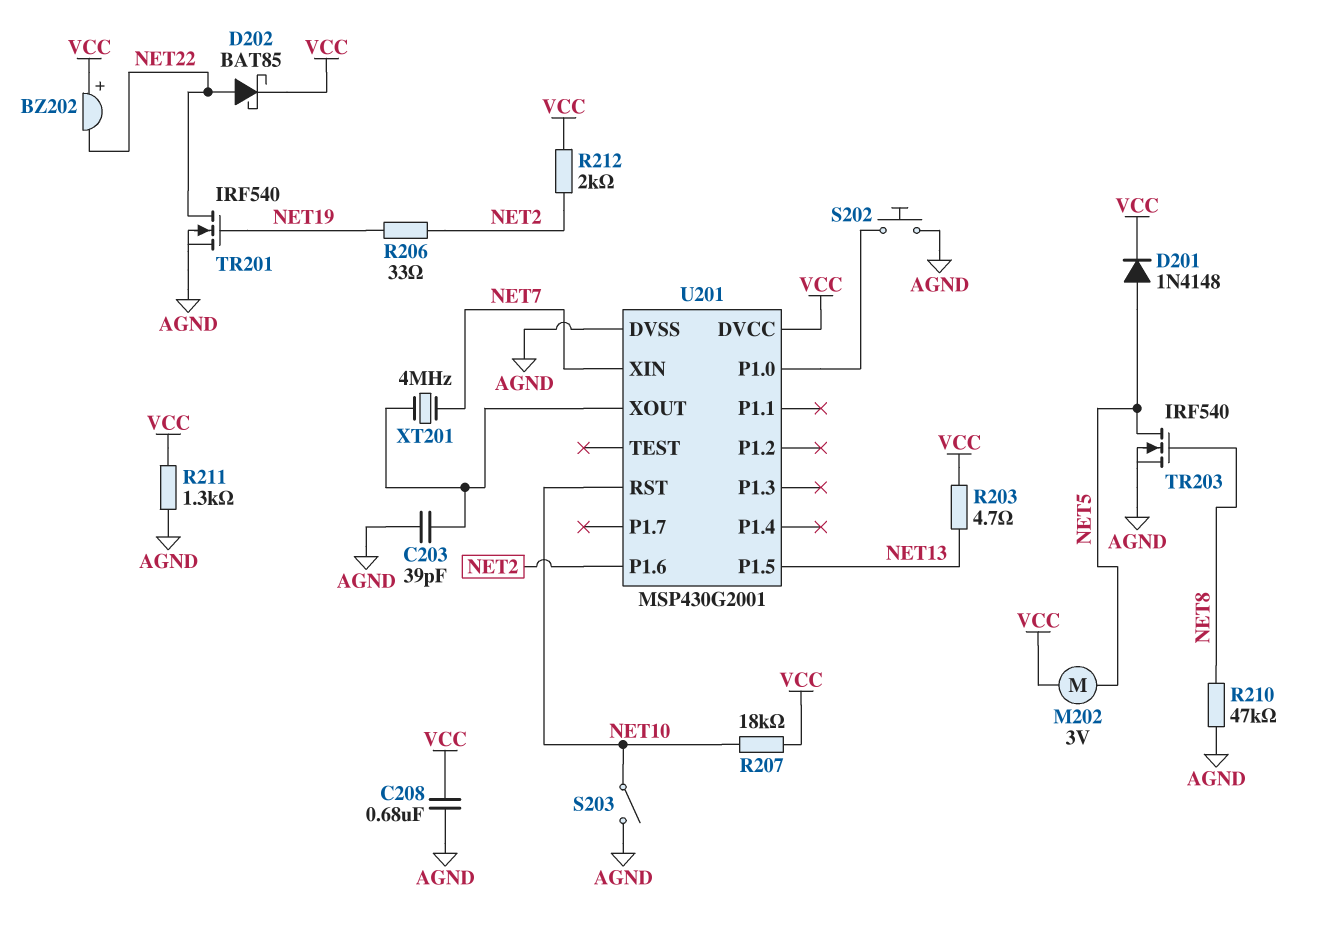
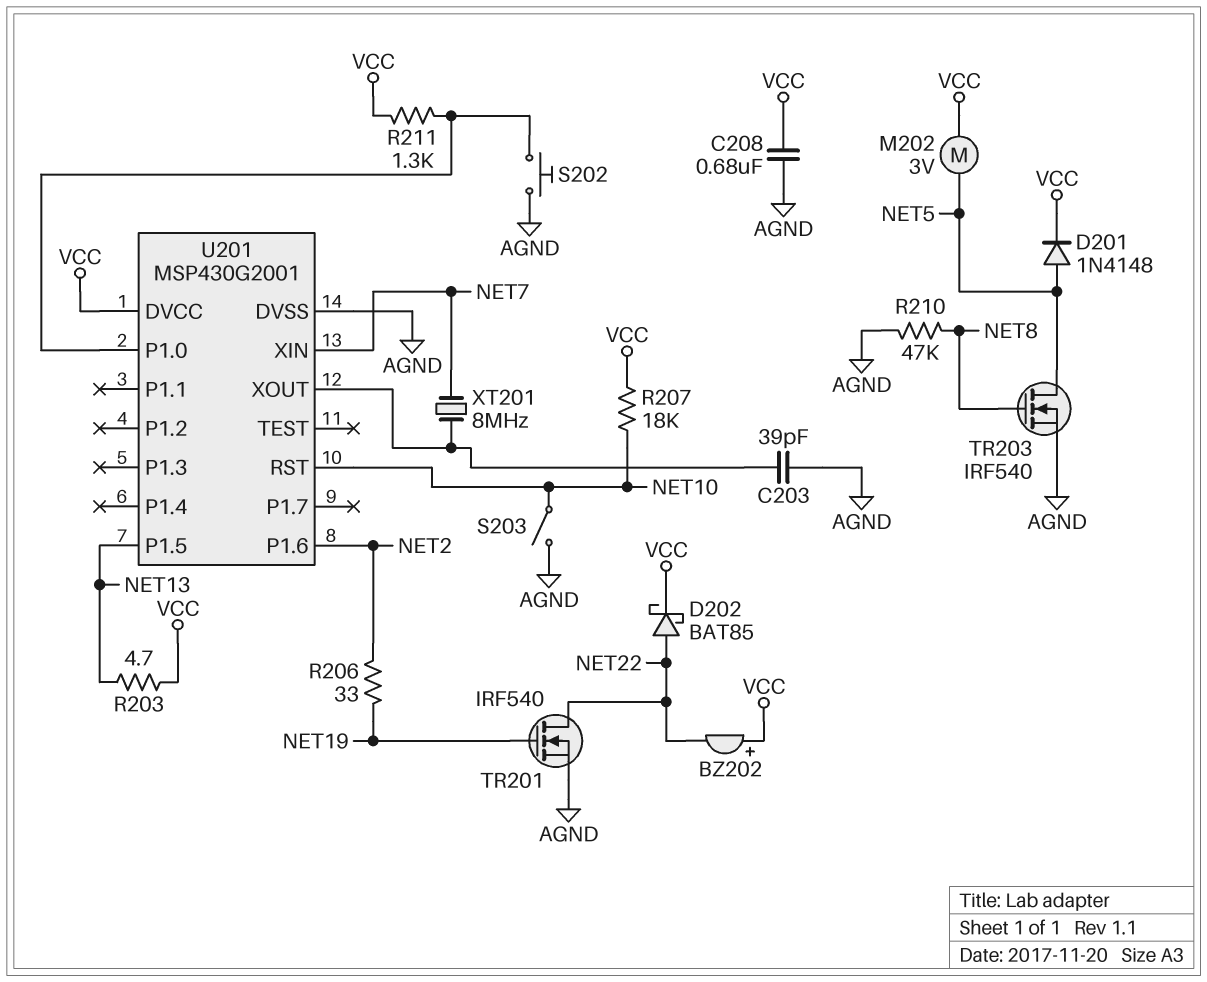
R211: 1.3k (AGND, VCC) -> 1.3k (U201/P1.0, VCC)
R212: 2k (NET2, VCC) -> none
XT201: 4MHz (NET7, U201/XOUT) -> 8MHz (NET7, U201/XOUT)

